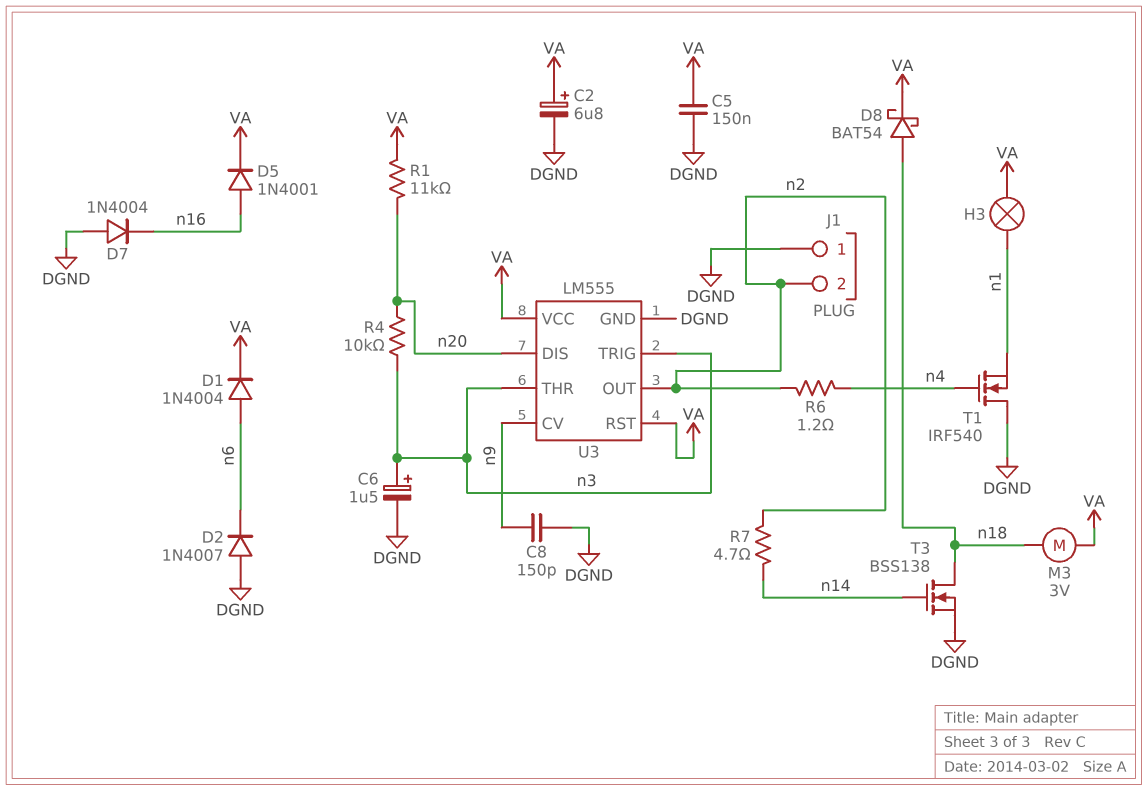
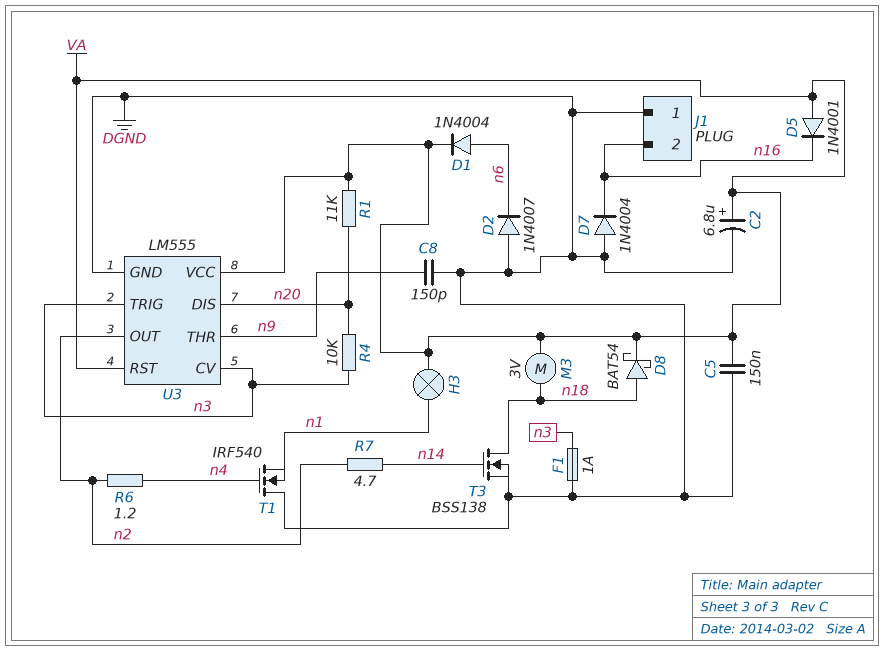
C6: 1.5uF (plus n3, minus DGND) -> none
D5: diode 1N4001 (A n16, K VA) -> diode 1N4001 (A VA, K n16)
F1: none -> 1A (DGND, n3)
J1 pin 2: n2 -> n16
U3 pin CV: n9 -> n3
U3 pin THR: n3 -> n9

